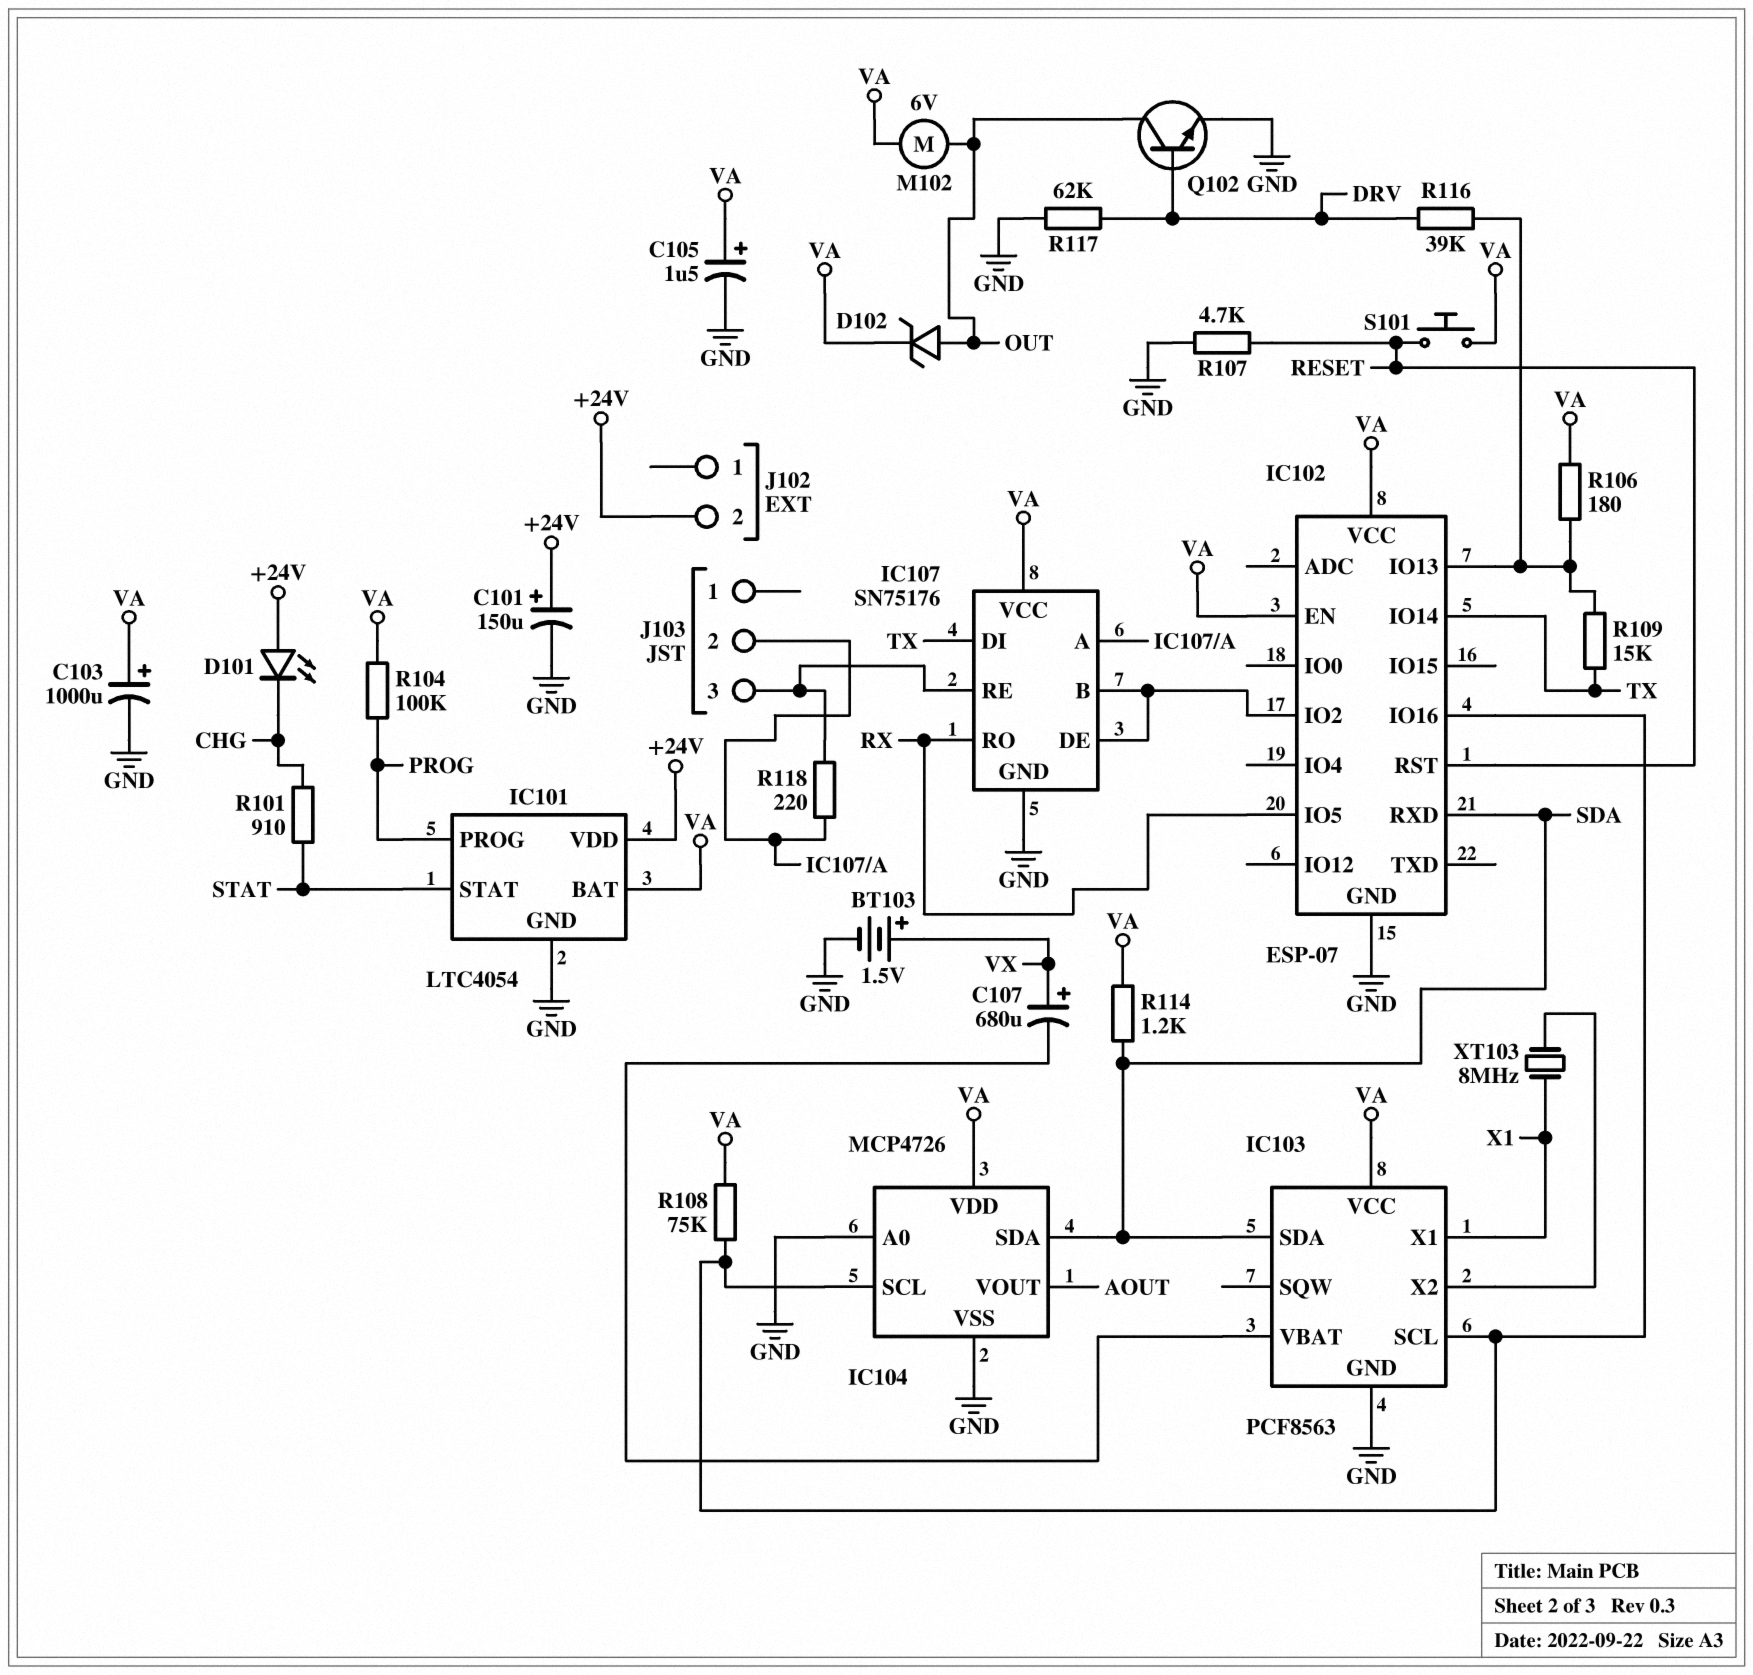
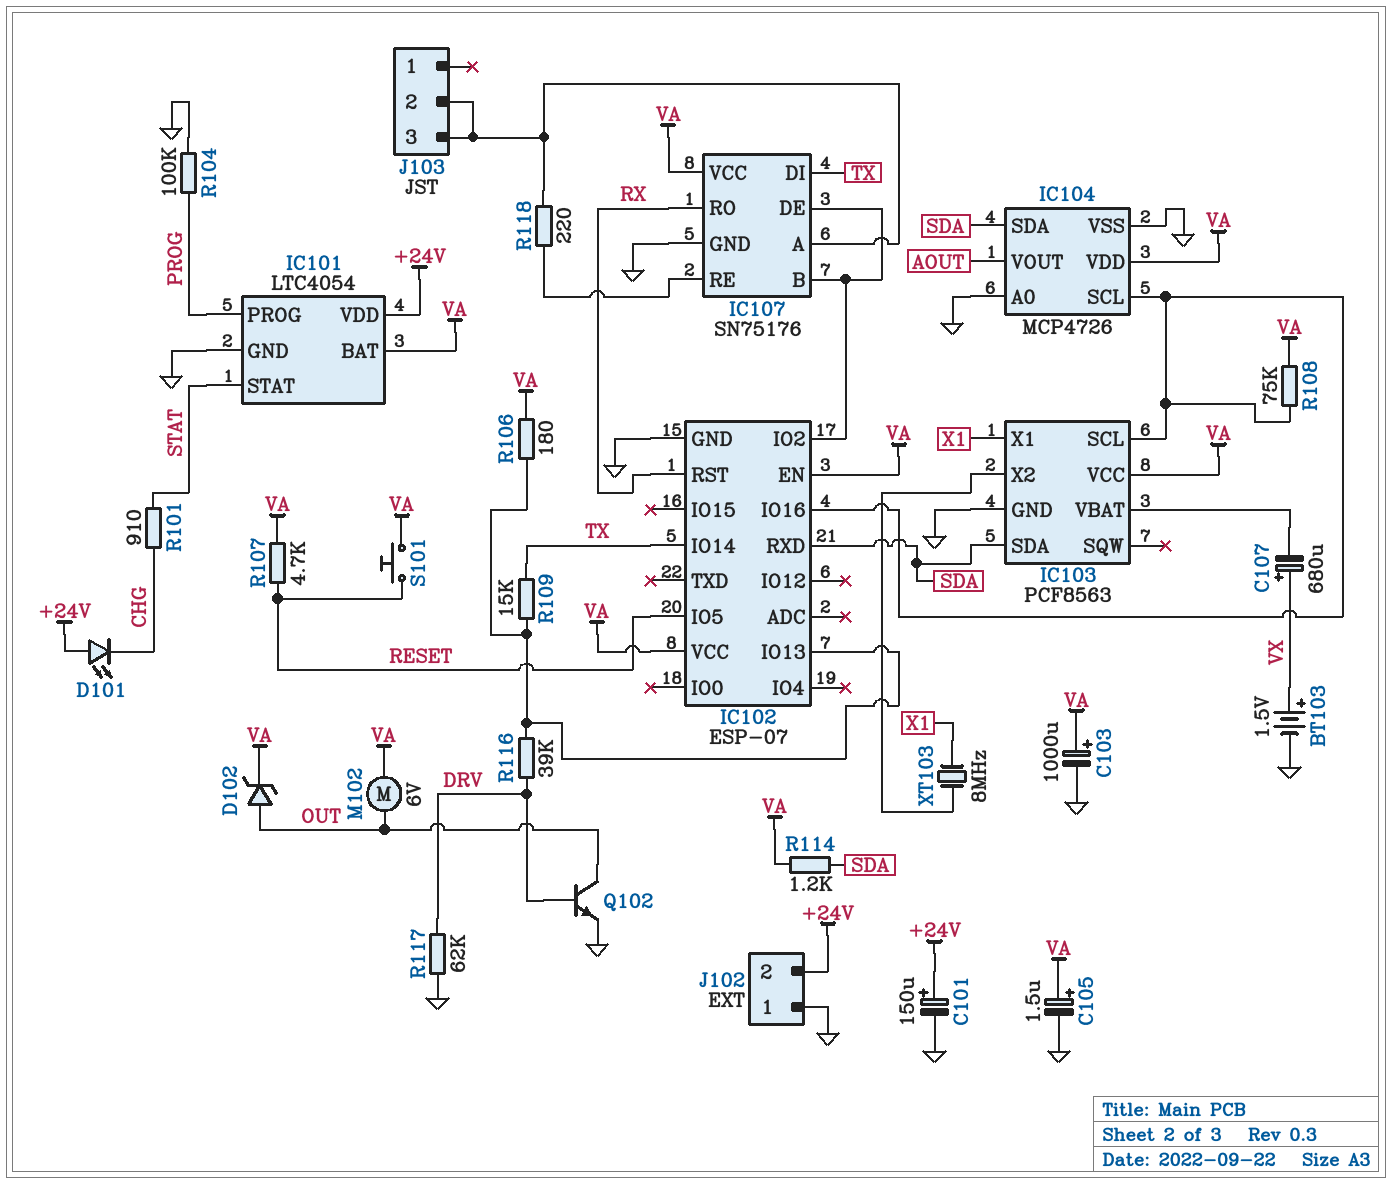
IC102 pin IO5: RX -> RESET
IC102 pin RST: RESET -> RX
J102 pin 1: none -> GND
J103 pin 3: IC107/RE -> IC107/A
R104: 100k (PROG, VA) -> 100k (GND, PROG)
R107: 4.7k (GND, RESET) -> 4.7k (RESET, VA)

